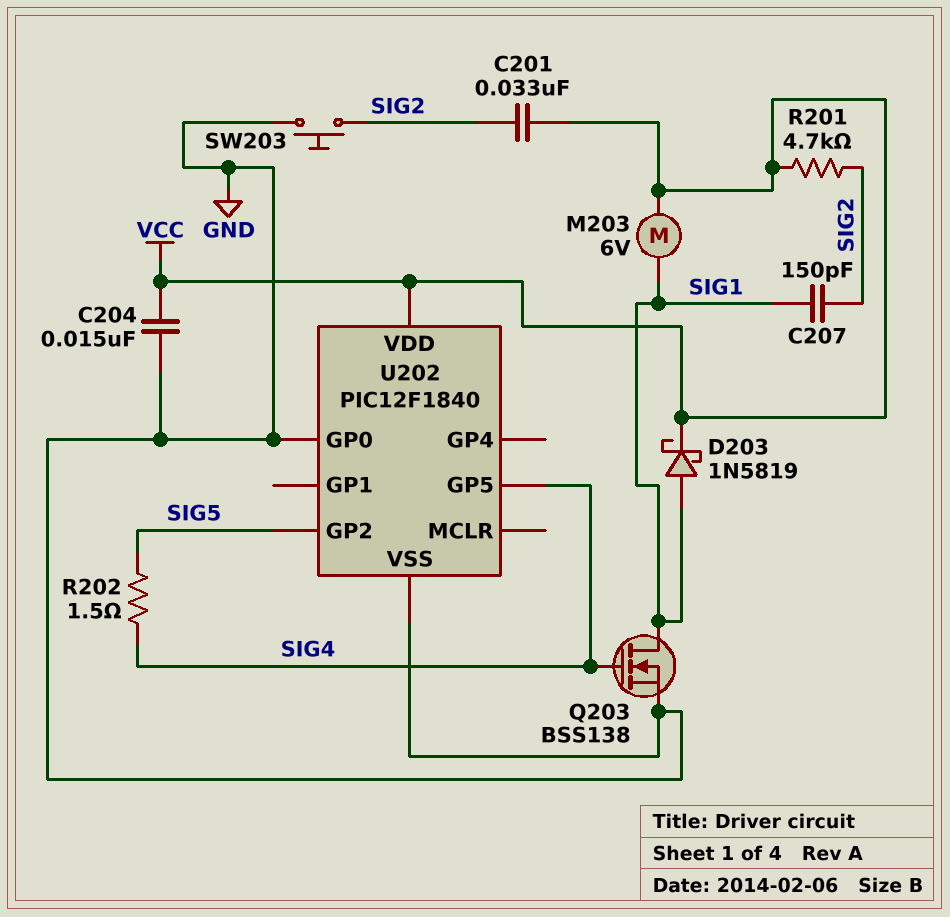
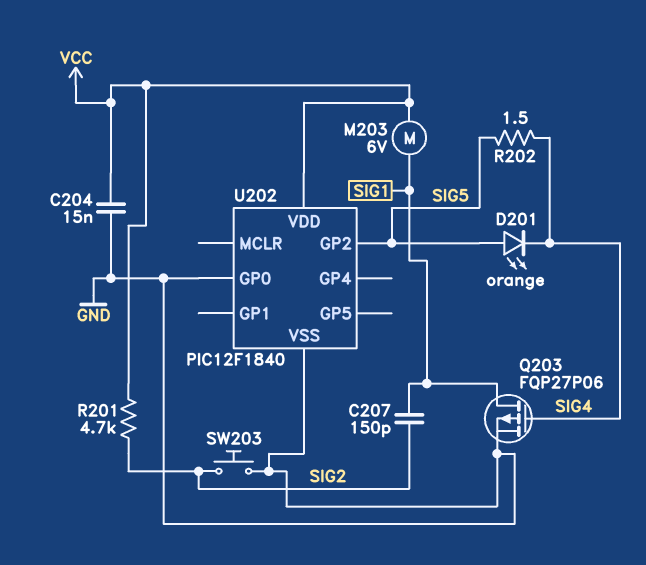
C201: 33nF (SIG2, VCC) -> none
D201: none -> LED orange (A SIG5, K SIG4)
D203: schottky 1N5819 (A SIG1, K VCC) -> none
Q203: NMOS BSS138 (G SIG4, D SIG1, S GND) -> PMOS FQP27P06 (G SIG4, D SIG1, S GND)
U202 pin GP5: SIG4 -> none

